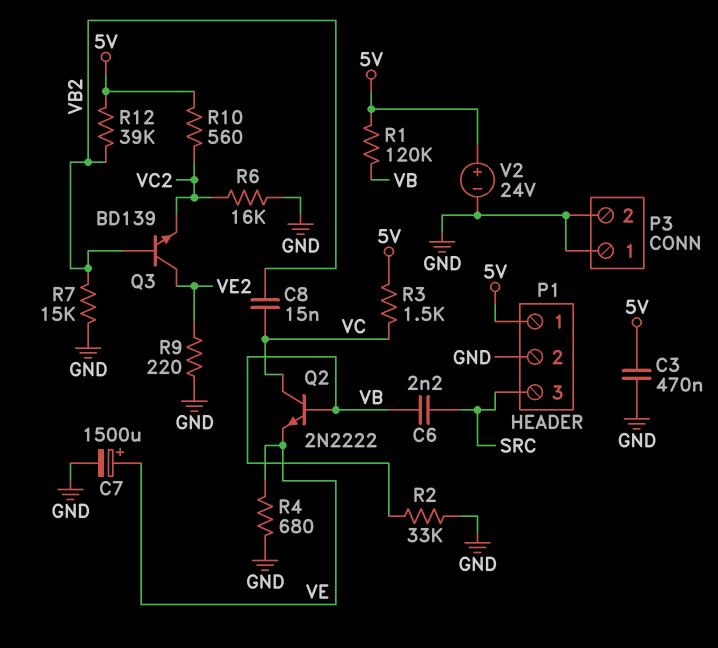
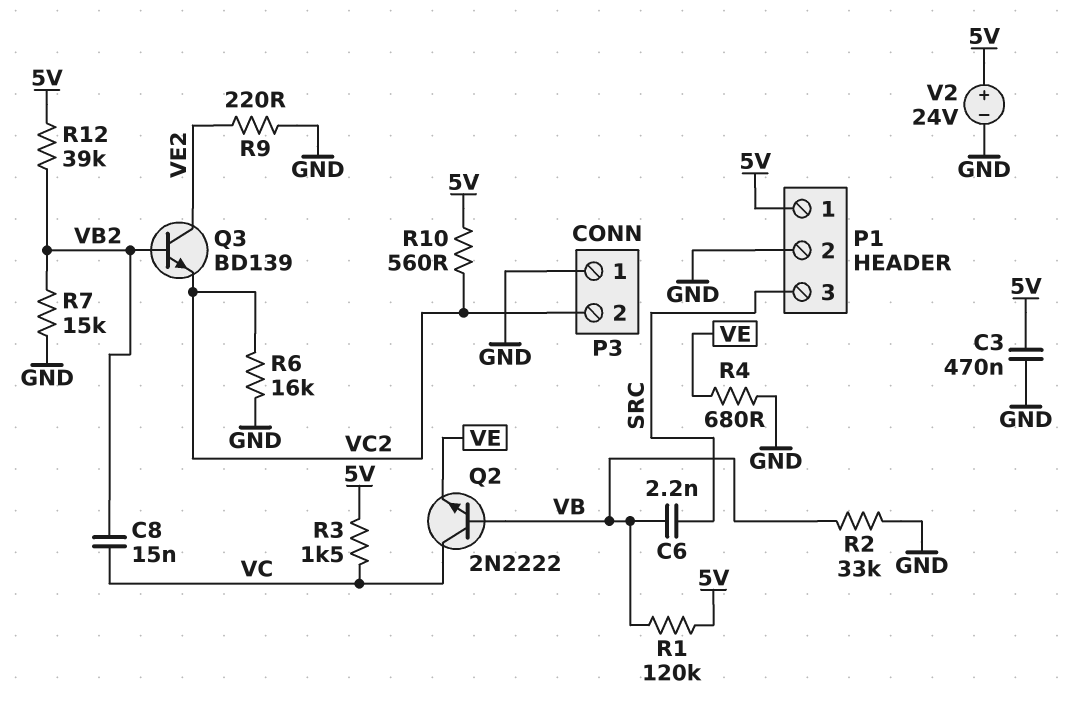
C7: 1500uF (plus VE, minus GND) -> none
P3 pin 2: GND -> VC2

